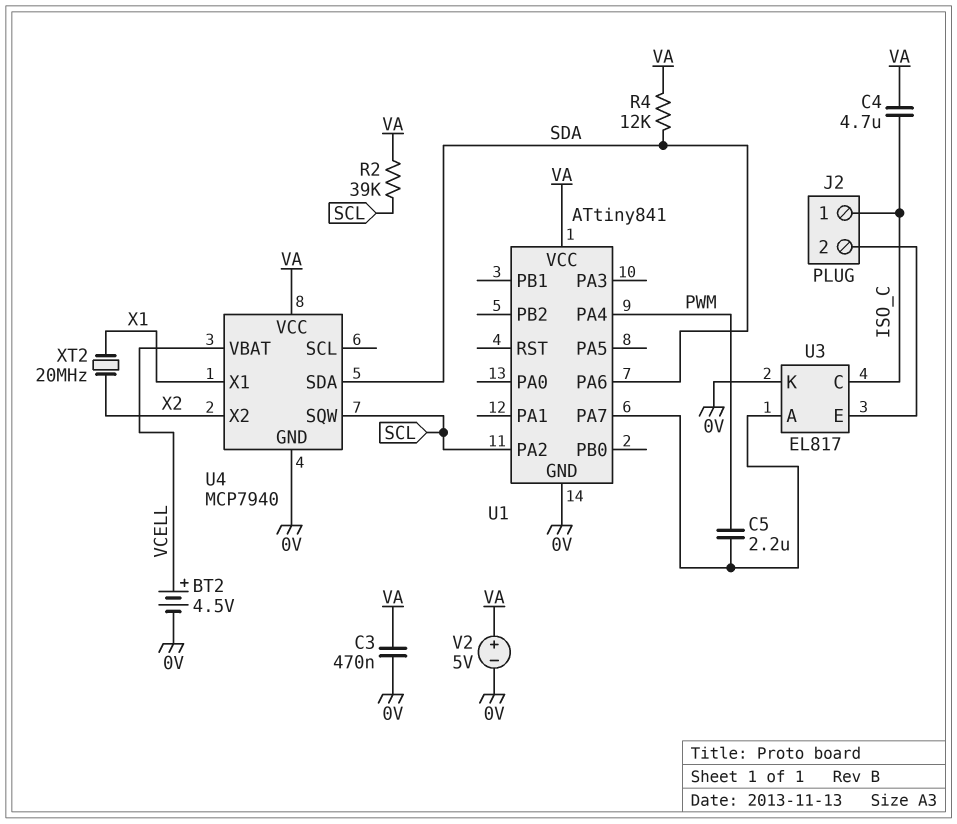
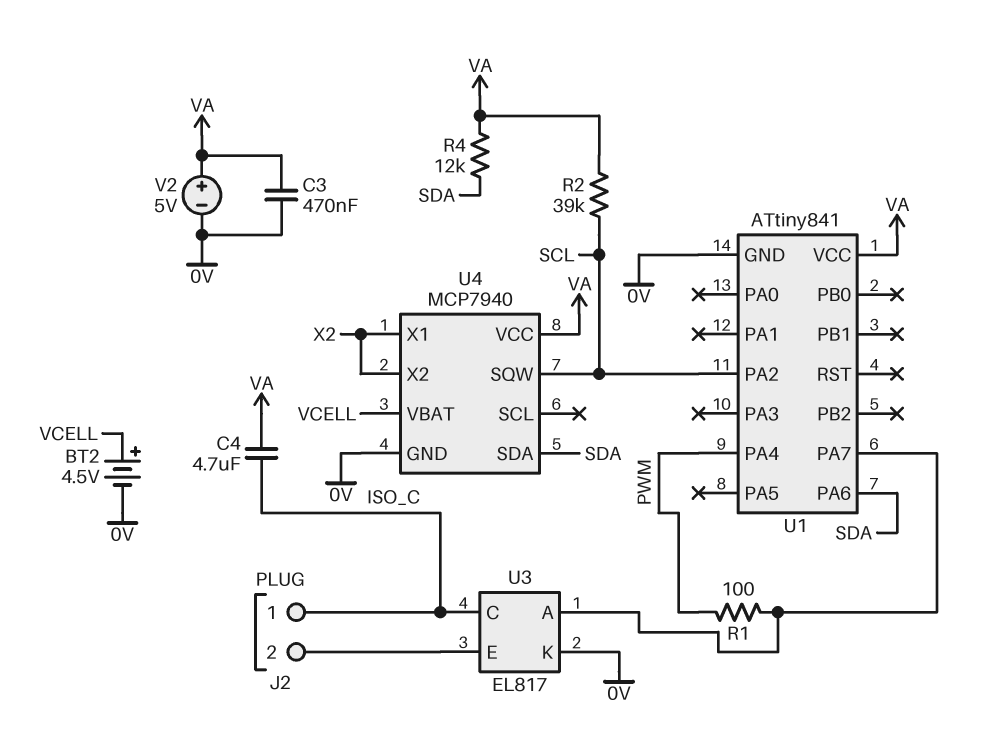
C5: 2.2uF (PWM, U1/PA7) -> none
R1: none -> 100 (PWM, U1/PA7)
U4 pin X1: X1 -> X2
XT2: 20MHz (X1, X2) -> none

